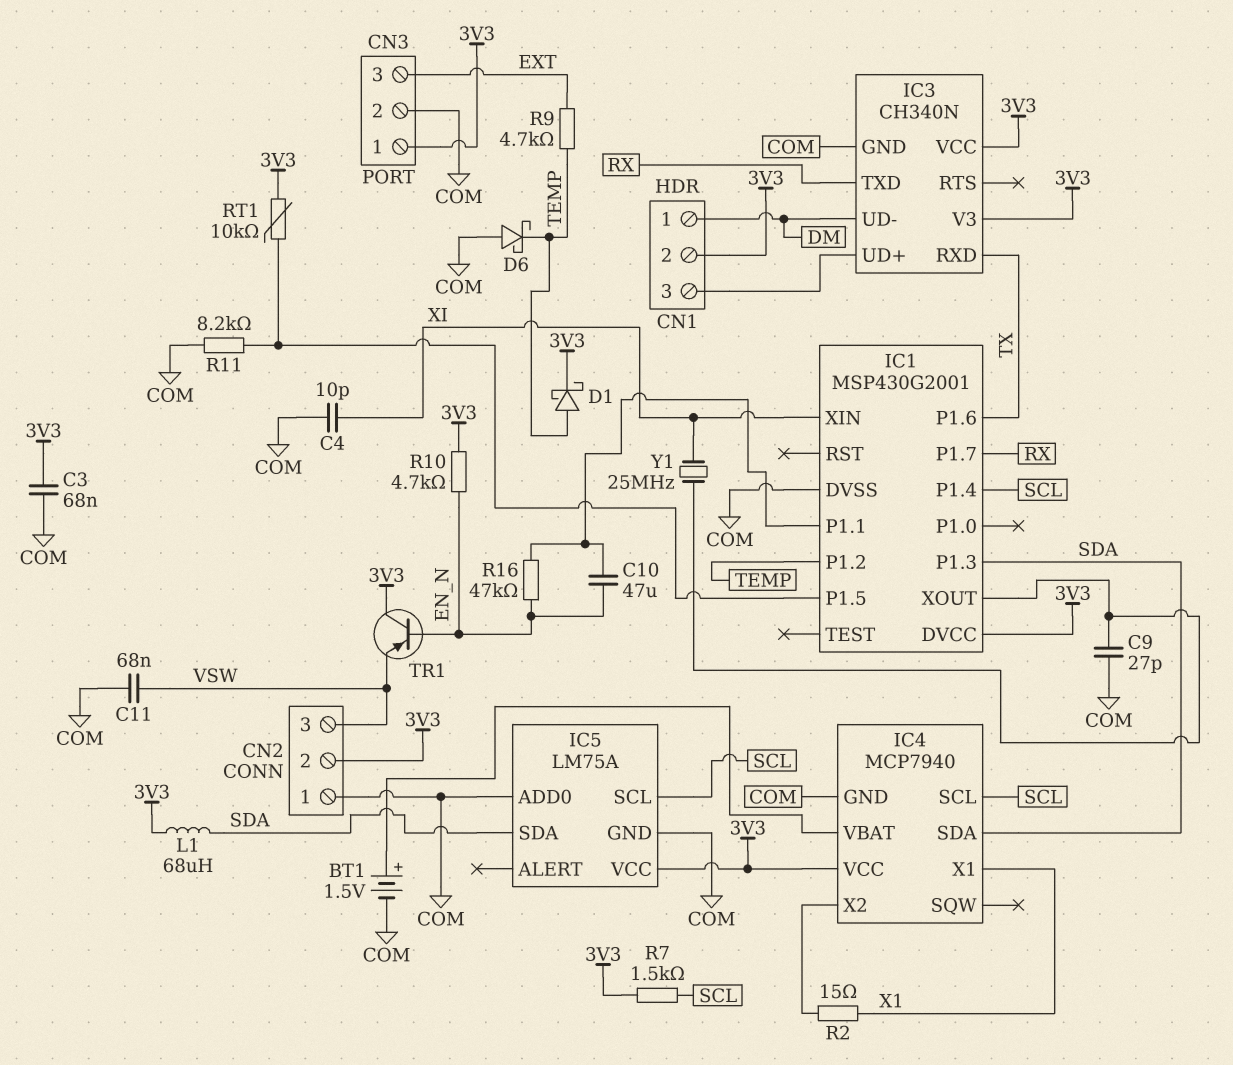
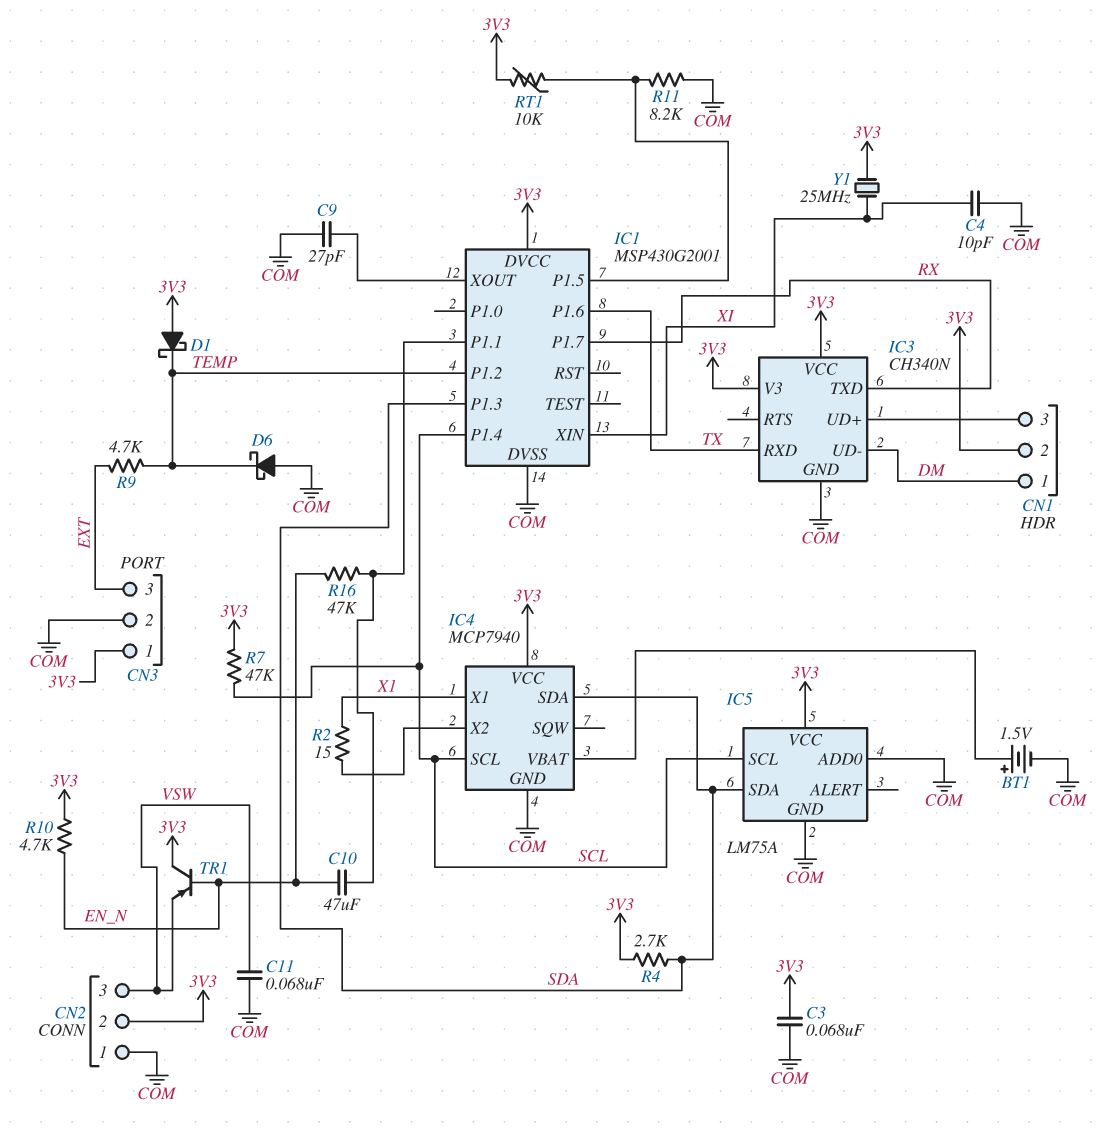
D1: schottky (A TEMP, K 3V3) -> schottky (A 3V3, K TEMP)
L1: 68uH (3V3, SDA) -> none
R4: none -> 2.7k (3V3, SDA)
R7: 1.5k (3V3, SCL) -> 47k (3V3, SCL)
Y1: 25MHz (IC1/XOUT, XI) -> 25MHz (3V3, XI)

